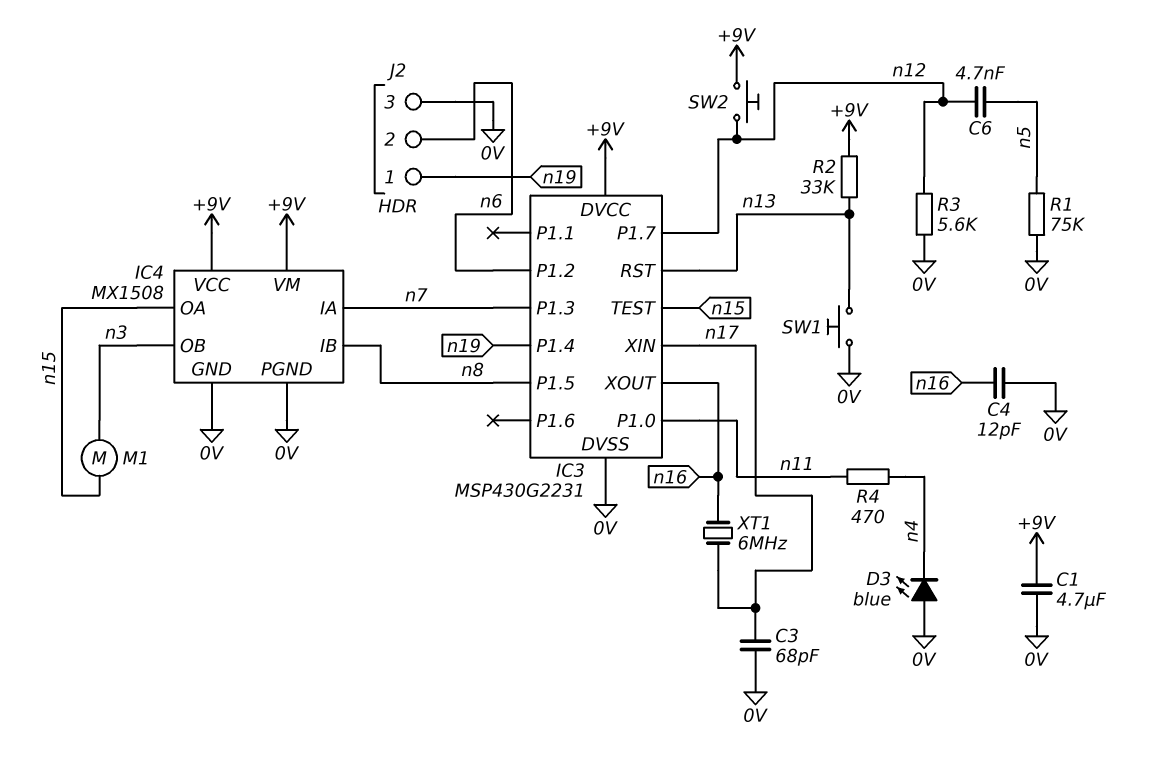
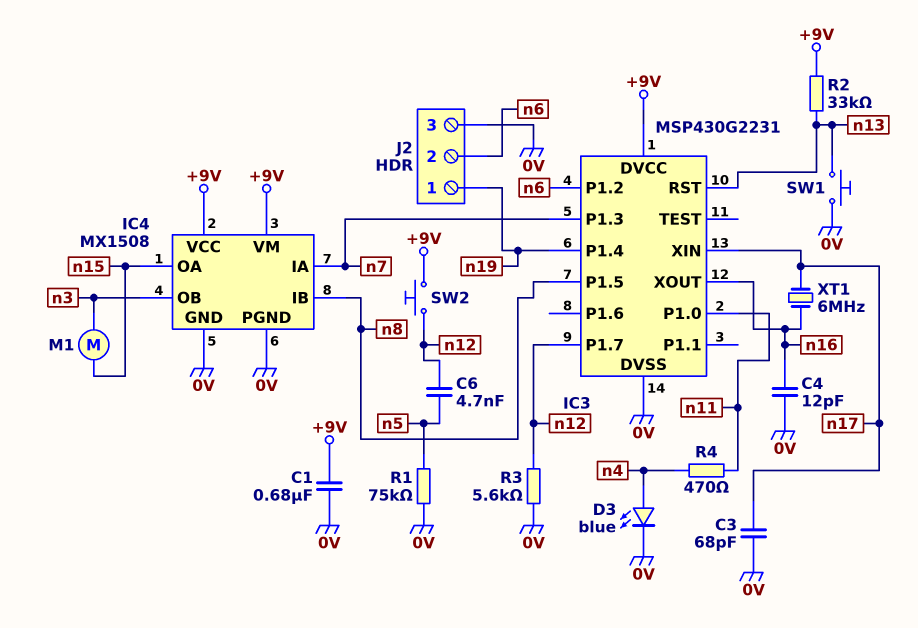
C1: 4.7uF (+9V, 0V) -> 680nF (+9V, 0V)
D3: LED blue (A 0V, K n4) -> LED blue (A n4, K 0V)
IC3 pin TEST: n15 -> none

